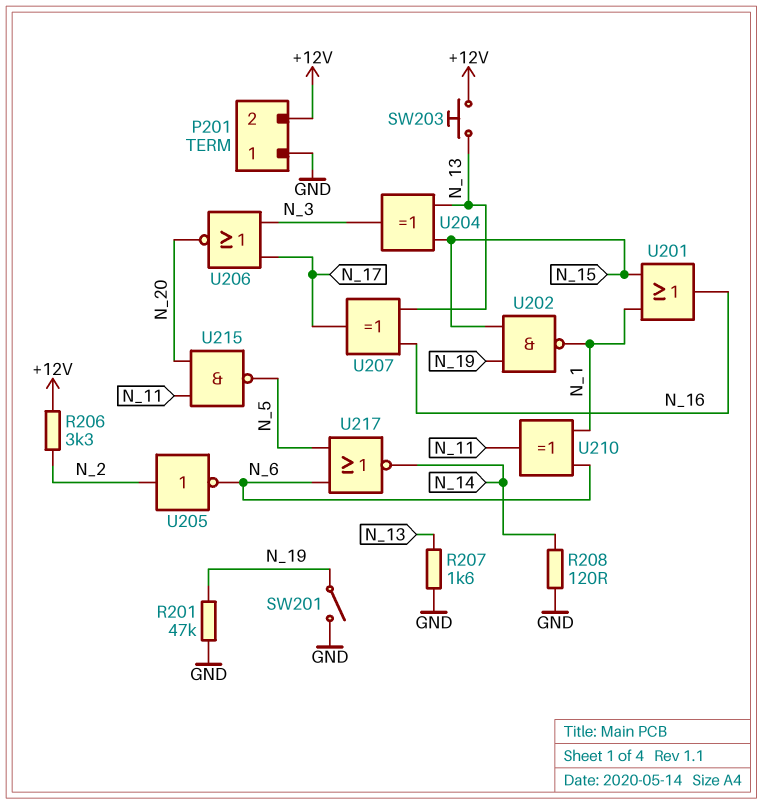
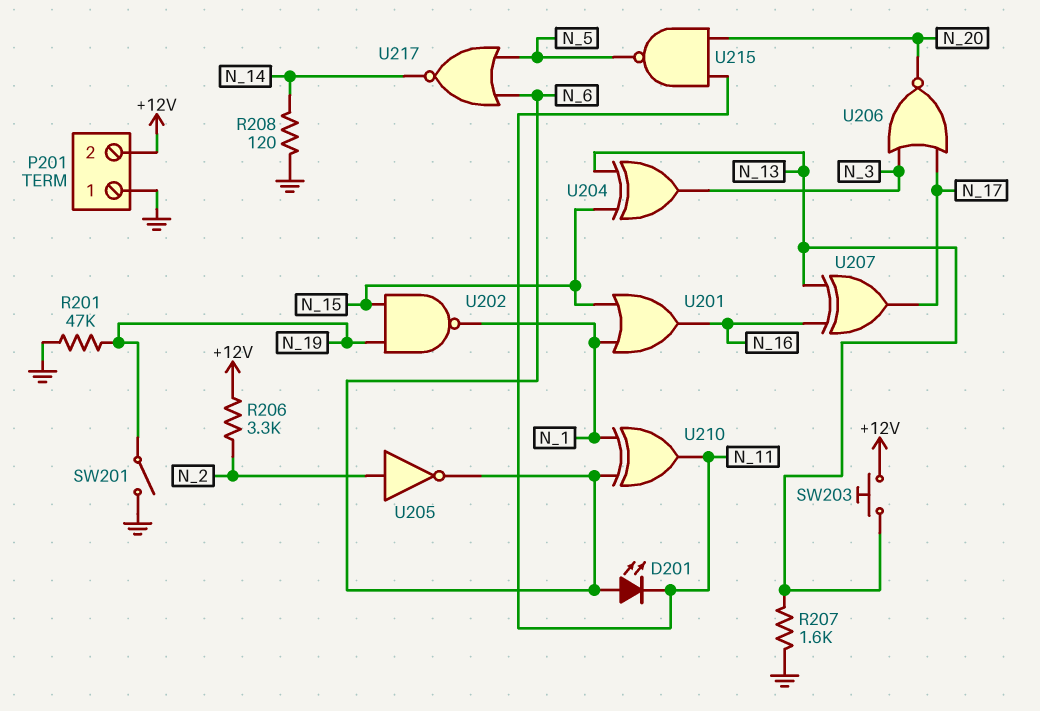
D201: none -> LED (A N_6, K N_11)

